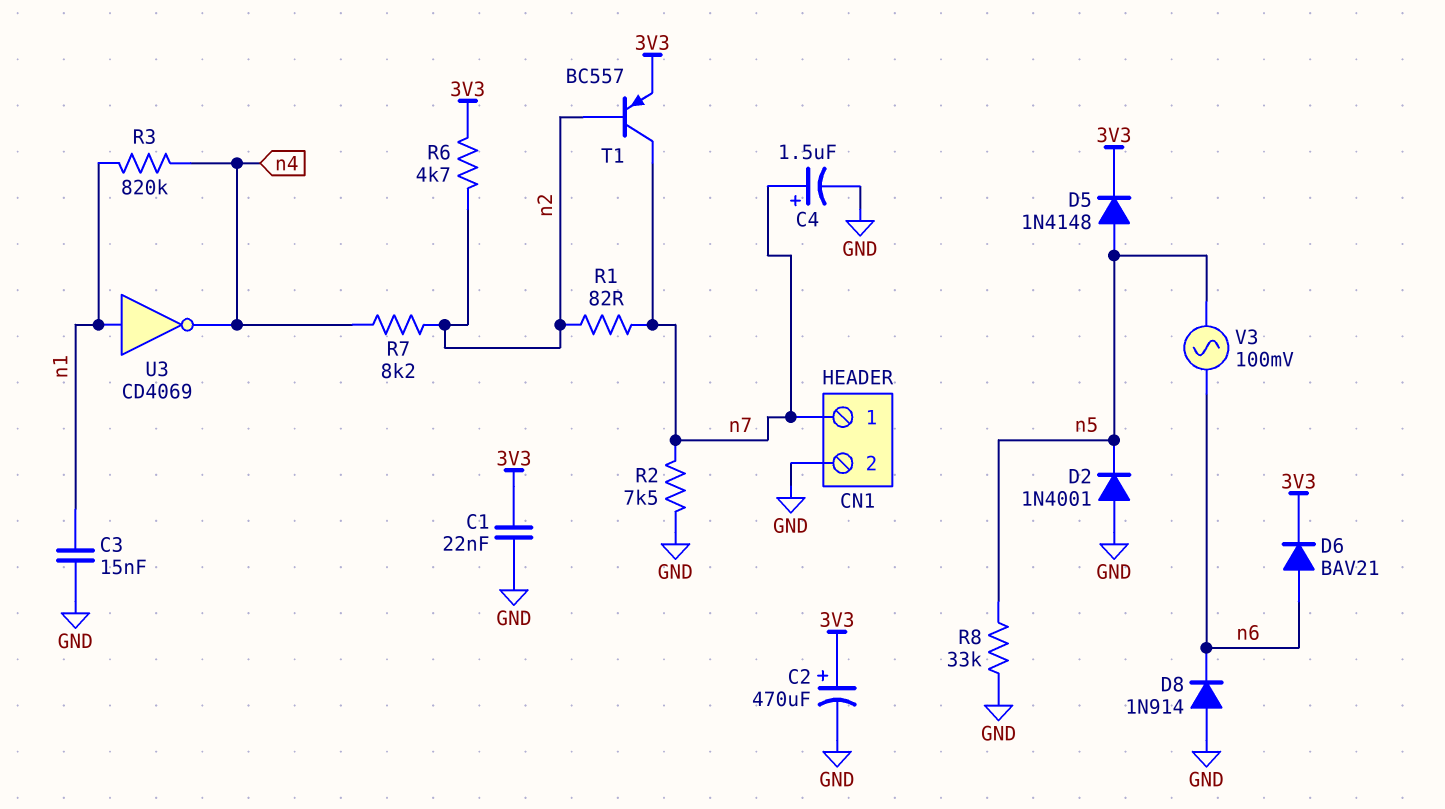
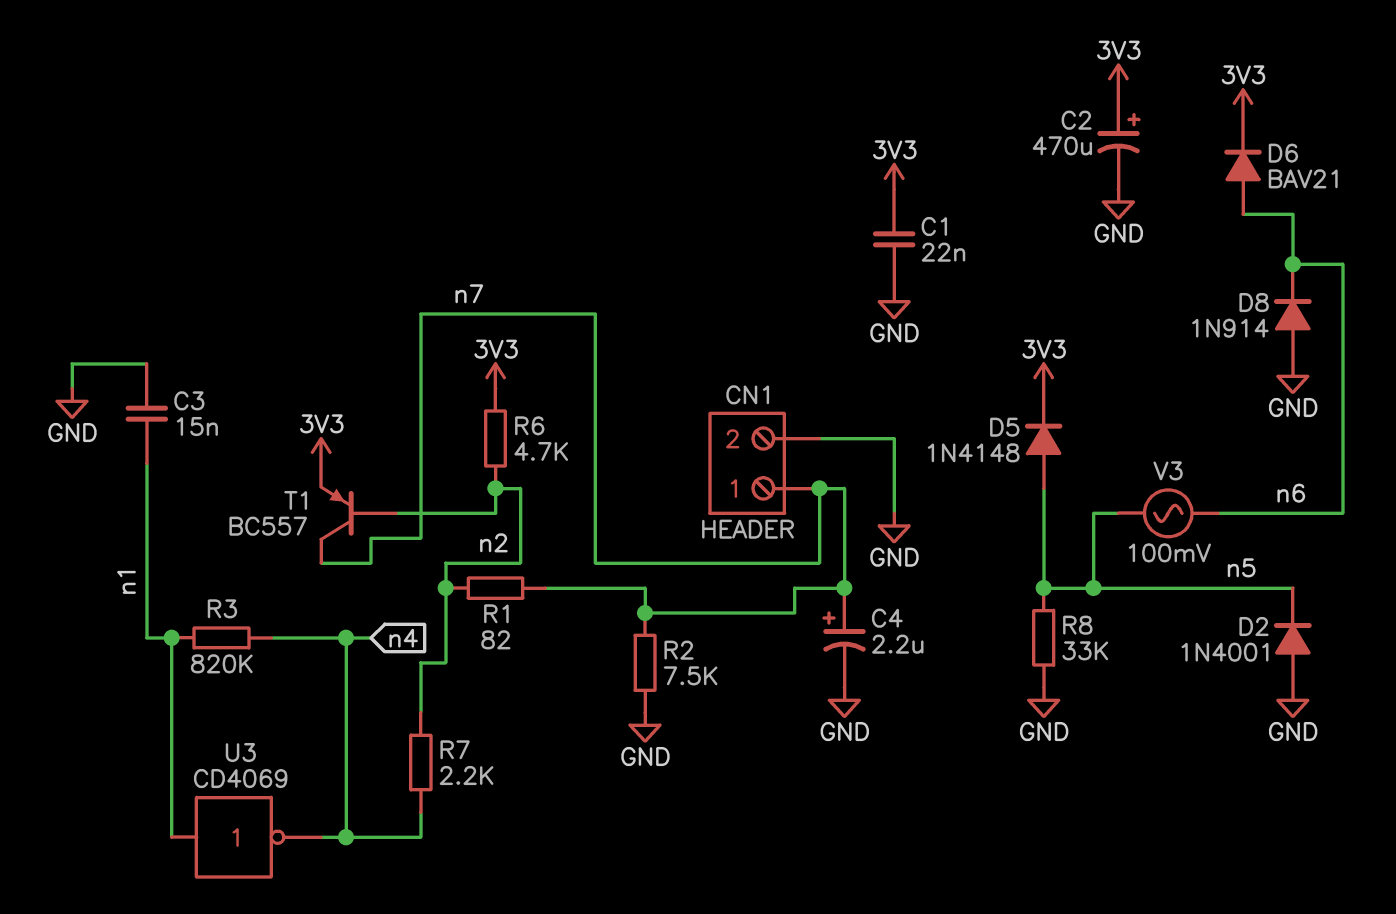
C4: 1.5uF (plus n7, minus GND) -> 2.2uF (plus n7, minus GND)
R7: 8.2k (n2, n4) -> 2.2k (n2, n4)

